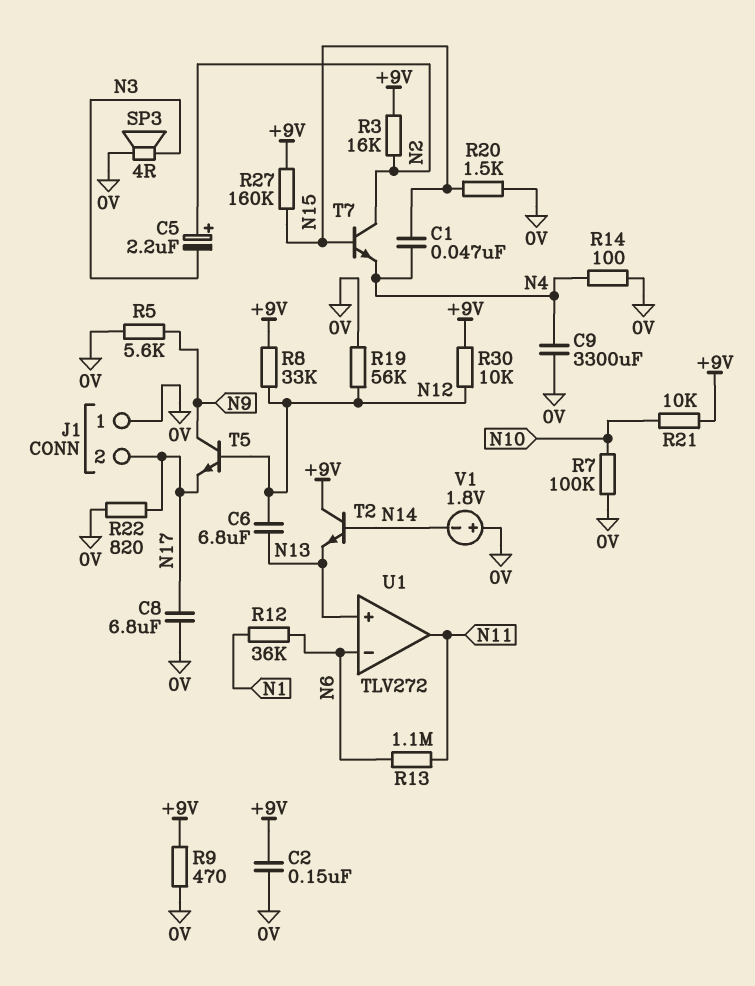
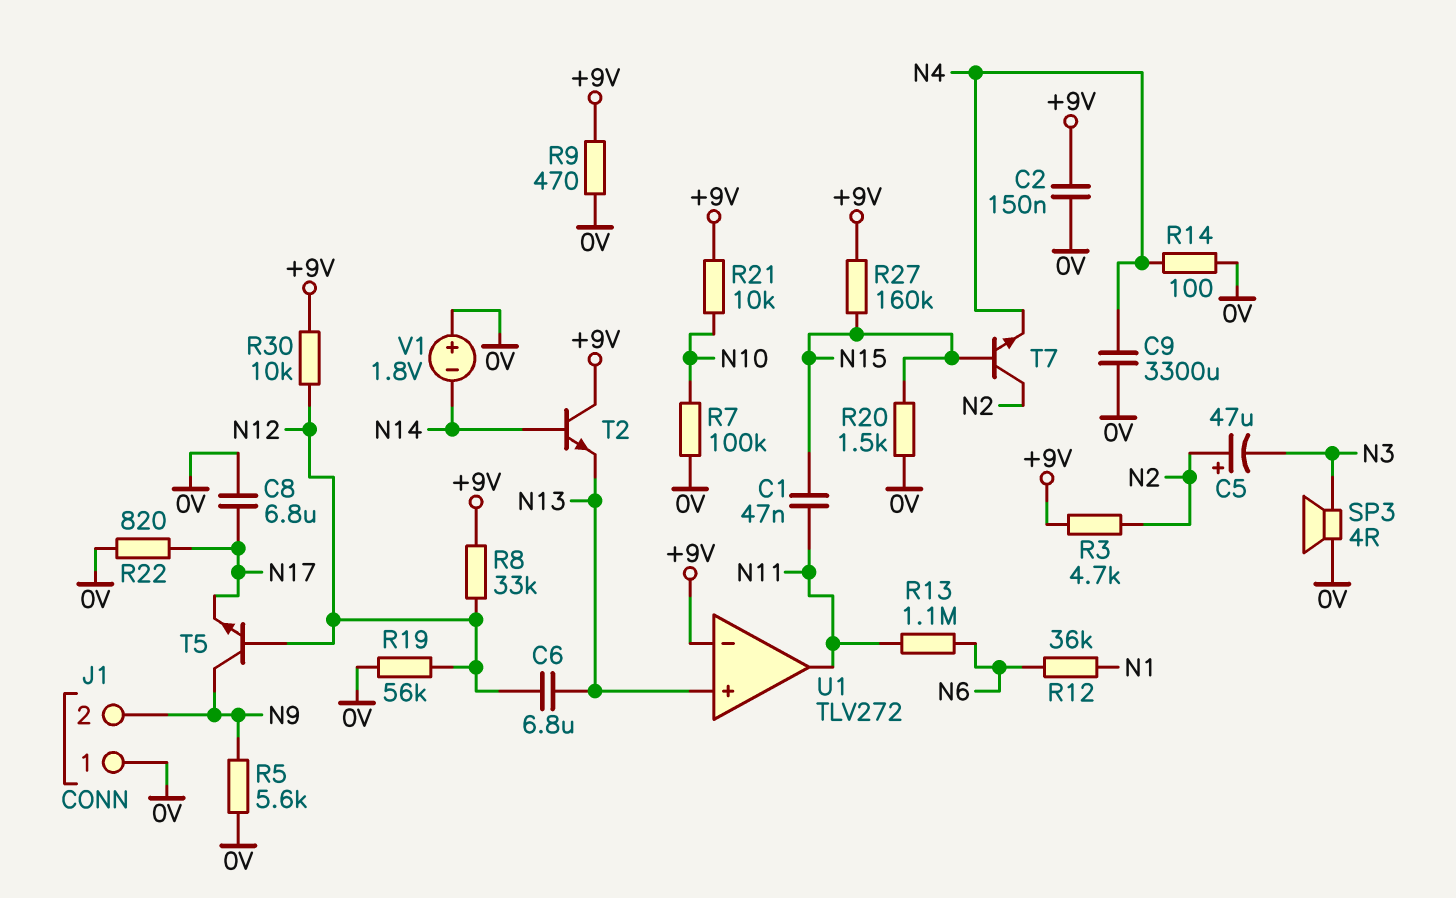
C1: 47nF (N4, N15) -> 47nF (N11, N15)
C5: 2.2uF (plus N2, minus N3) -> 47uF (plus N2, minus N3)
J1 pin 2: N17 -> N9
R3: 16k (+9V, N2) -> 4.7k (+9V, N2)
U1 pin in-: N6 -> +9V

